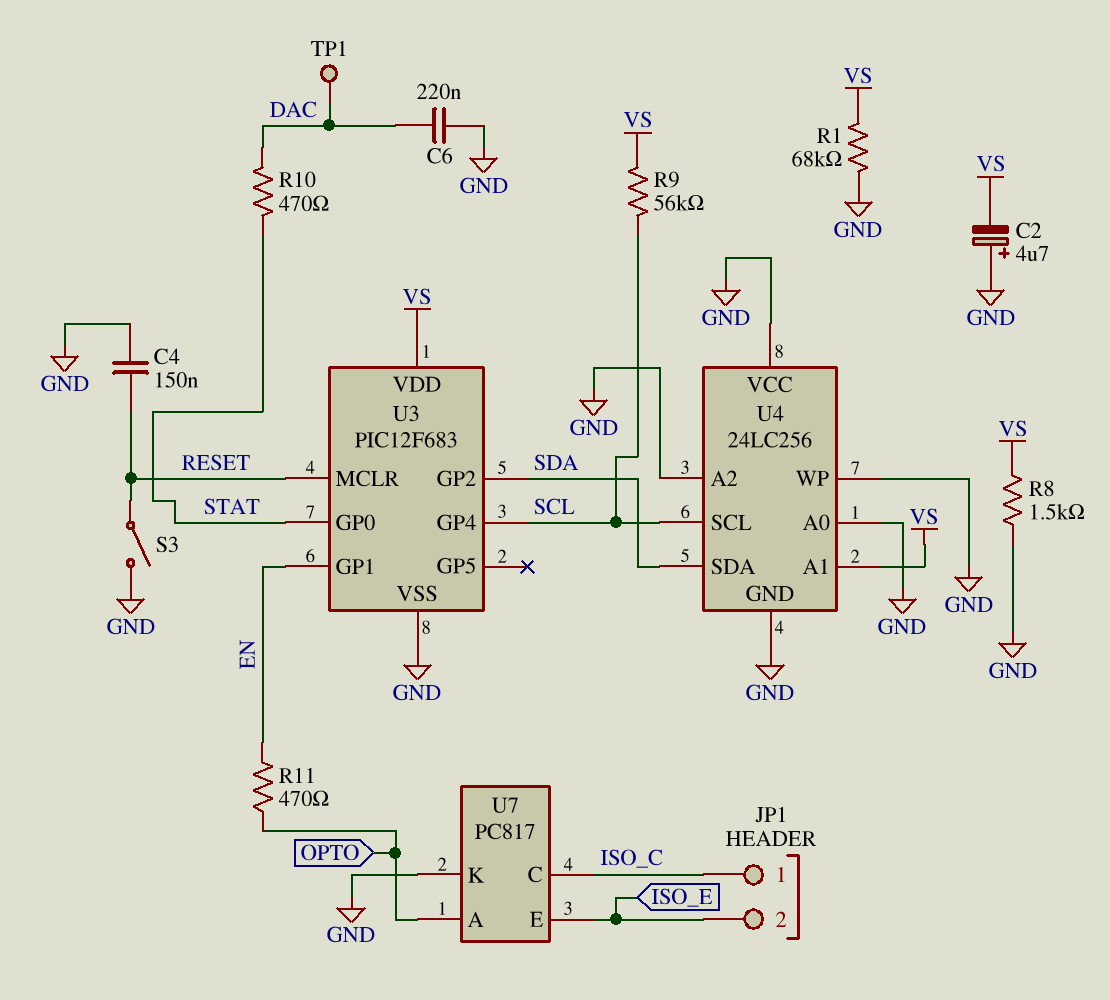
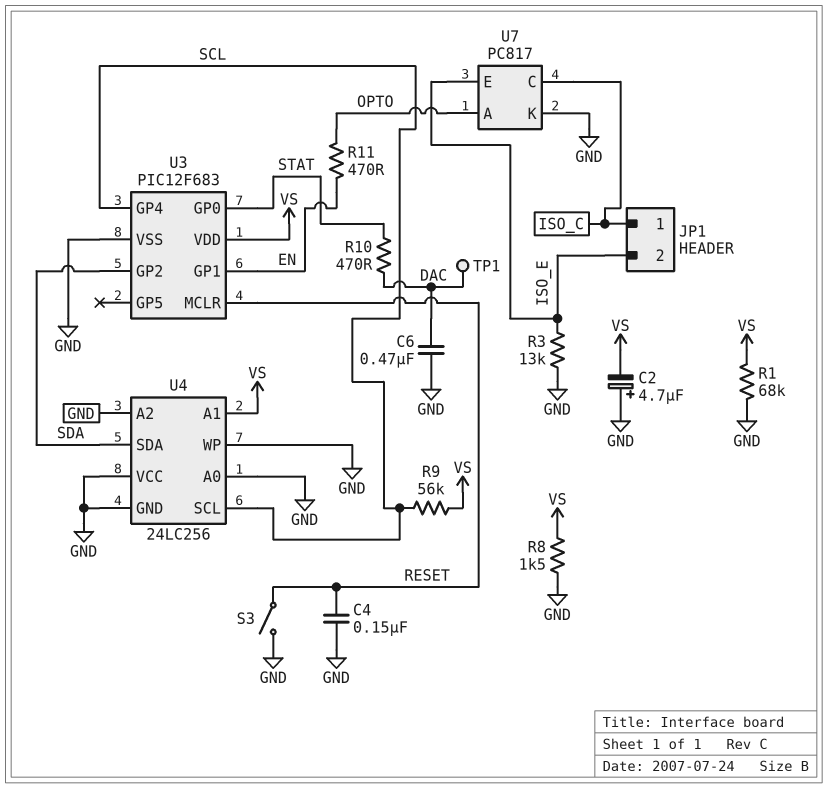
C6: 220nF (DAC, GND) -> 470nF (DAC, GND)
R3: none -> 13k (GND, ISO_E)

